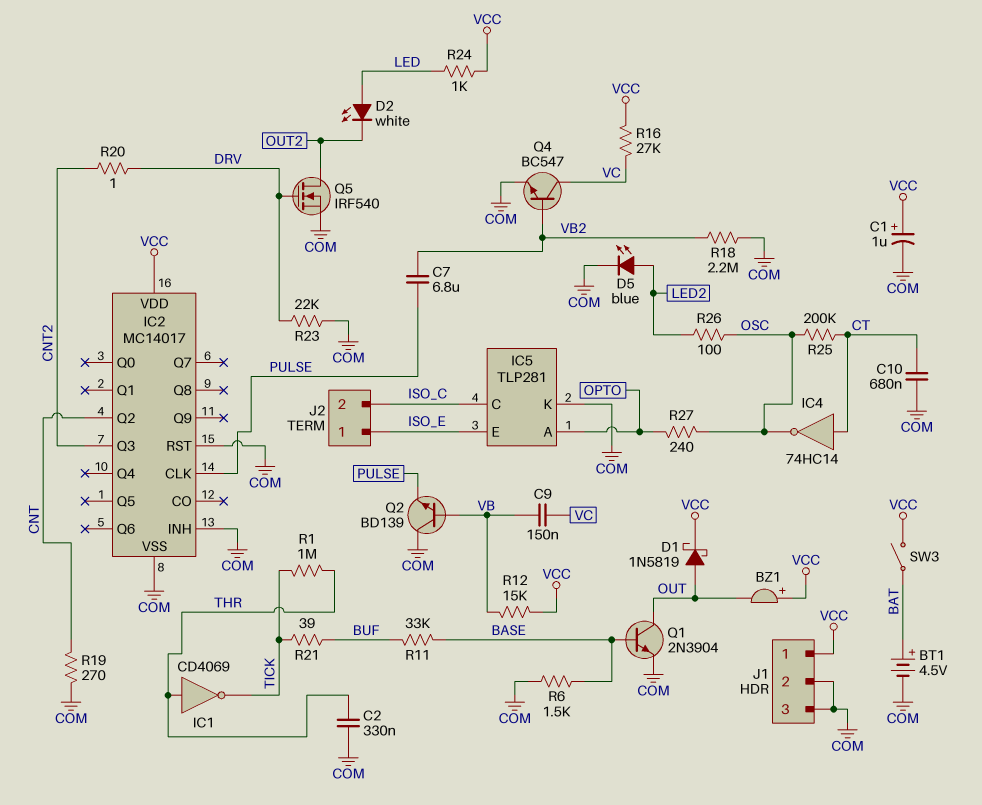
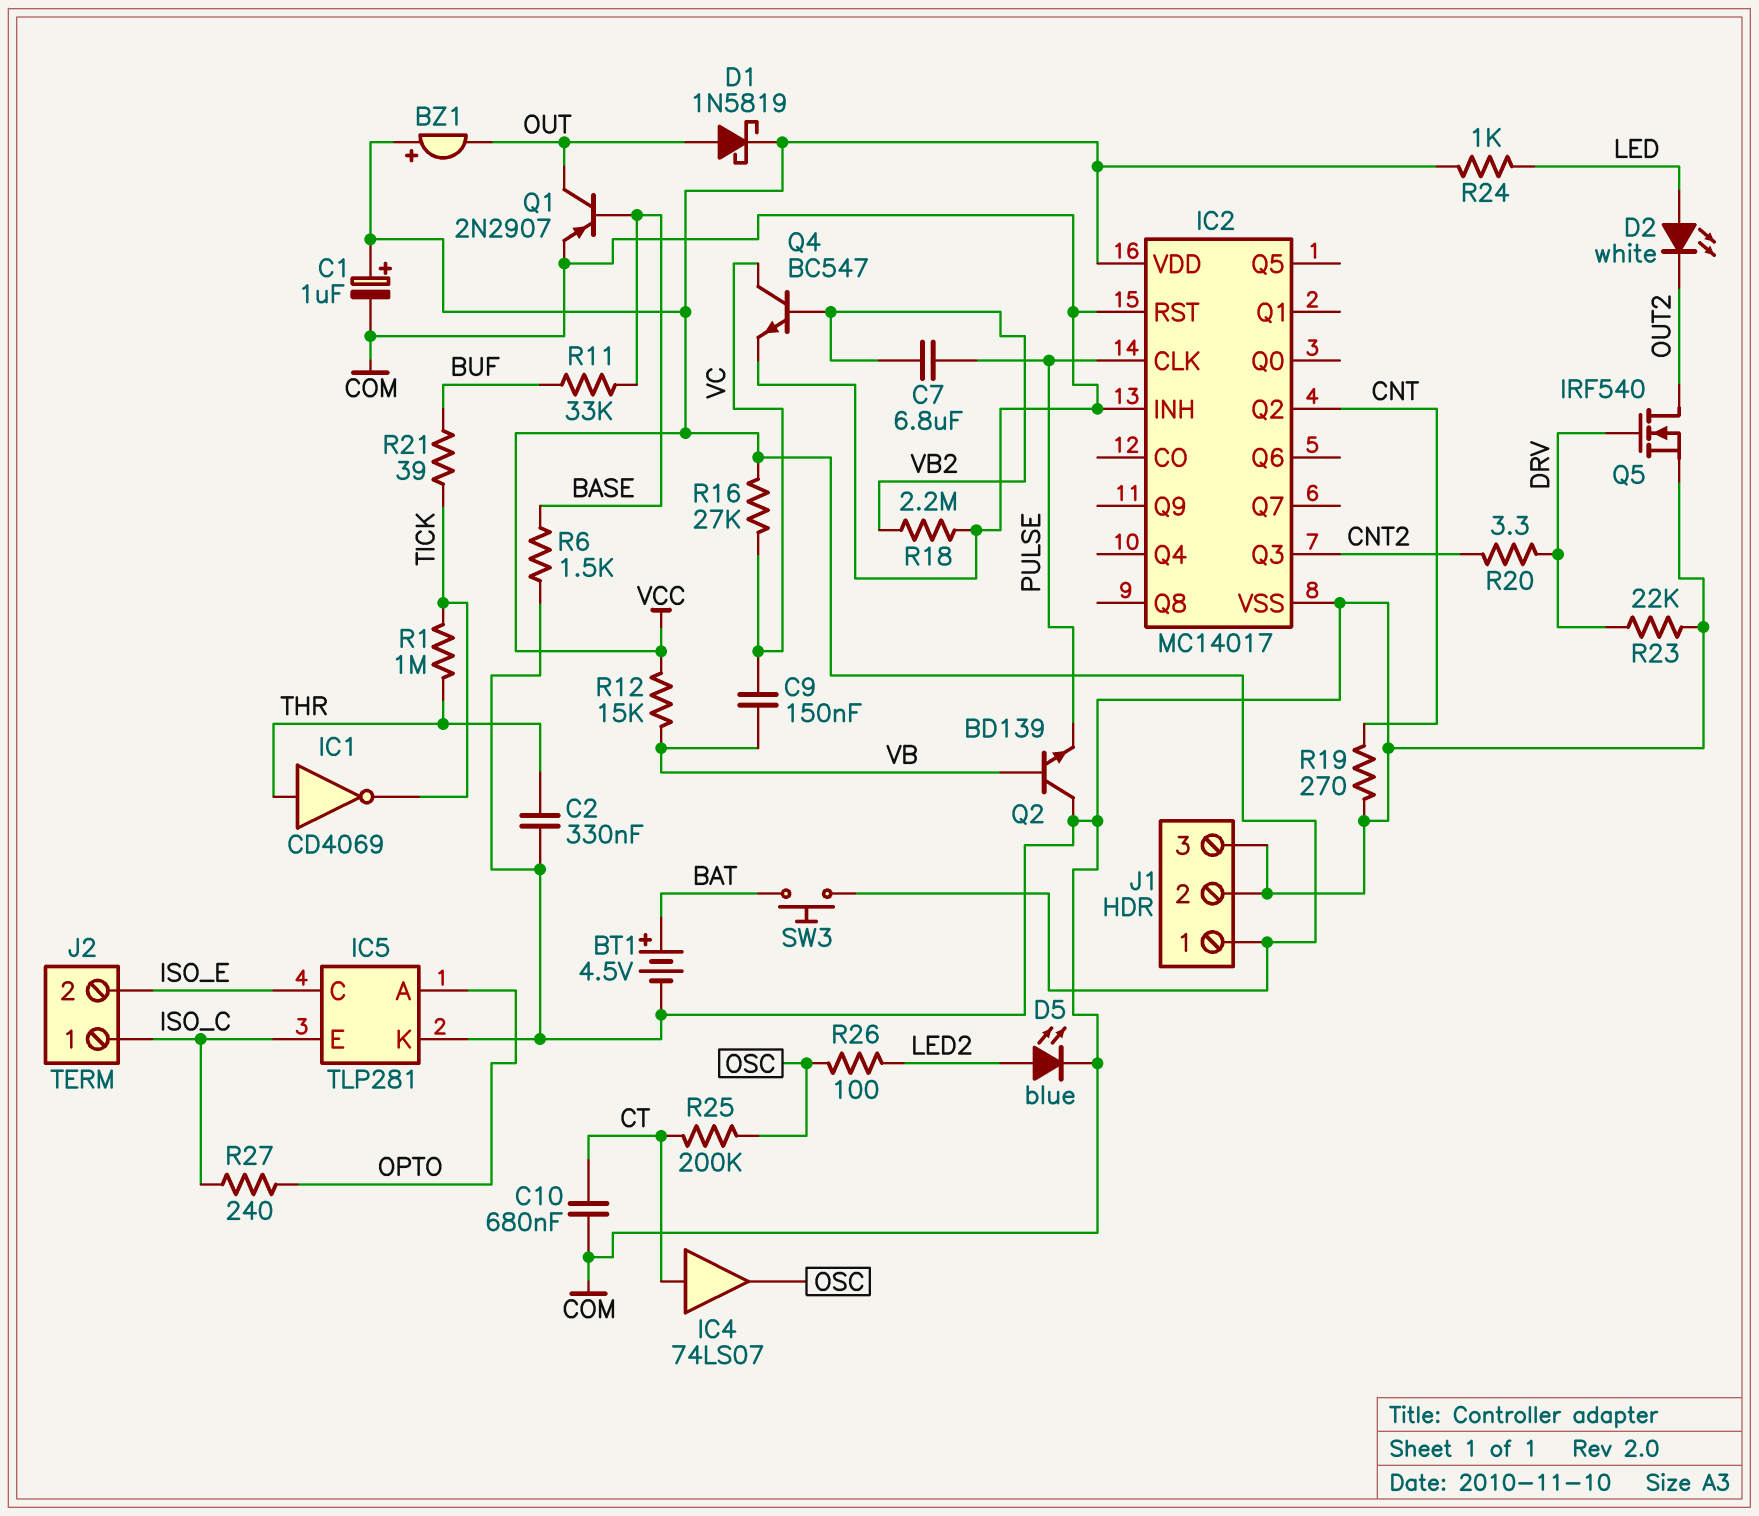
IC4: NOT 74HC14 (in CT, out OSC) -> buffer 74LS07 (in CT, out OSC)
IC5 pin C: ISO_C -> ISO_E
IC5 pin E: ISO_E -> ISO_C
J2 pin 1: ISO_E -> ISO_C
J2 pin 2: ISO_C -> ISO_E
Q1: NPN 2N3904 (B BASE, C OUT, E COM) -> PNP 2N2907 (B BASE, C OUT, E COM)
R20: 1 (CNT2, DRV) -> 3.3 (CNT2, DRV)
R27: 240 (OPTO, OSC) -> 240 (ISO_C, OPTO)
SW3: switch (BAT, VCC) -> button (BAT, VCC)

